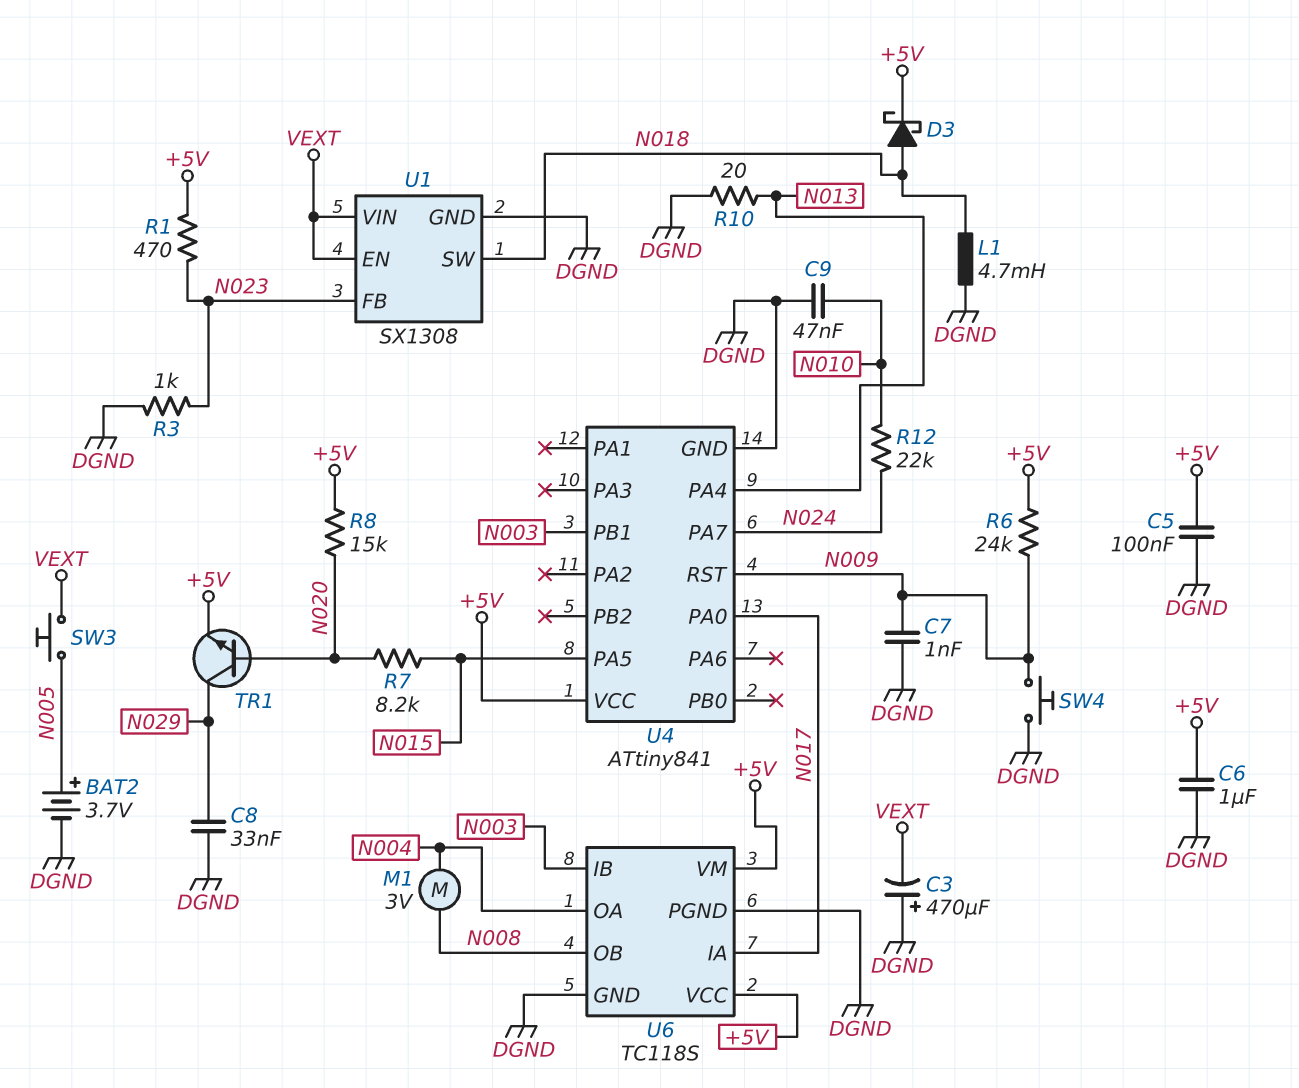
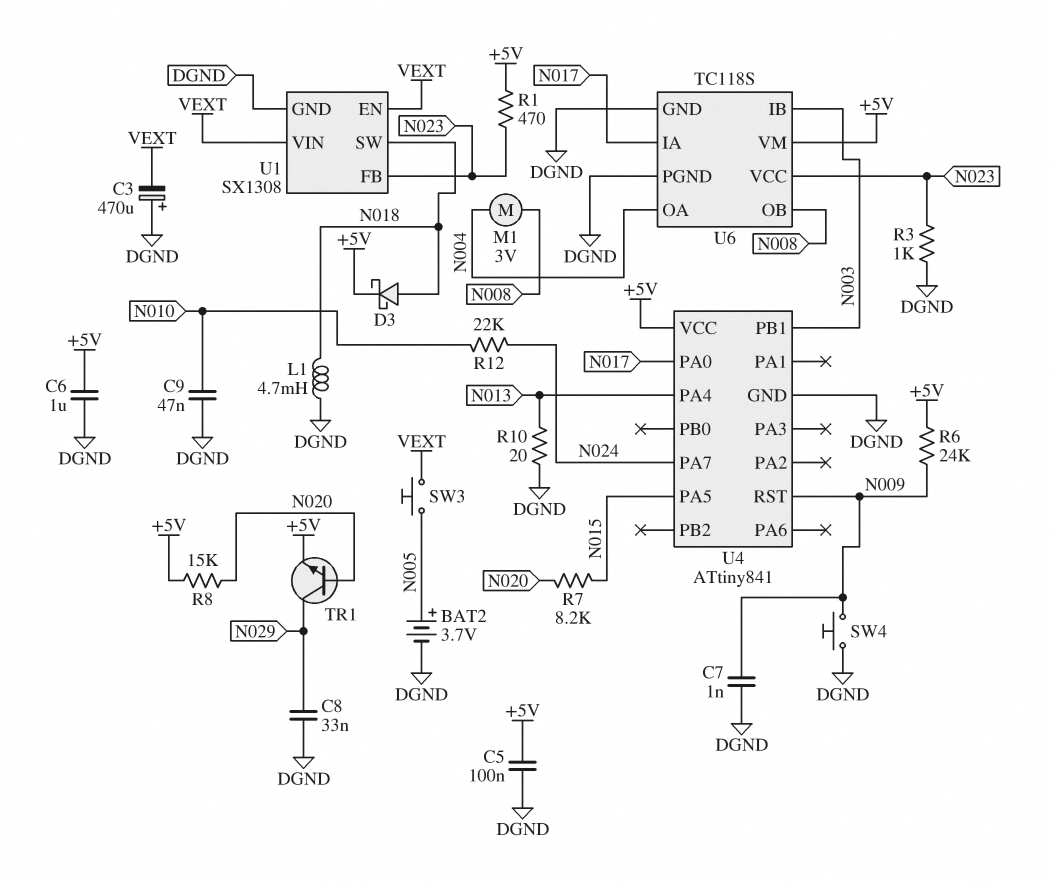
U6 pin VCC: +5V -> N023

